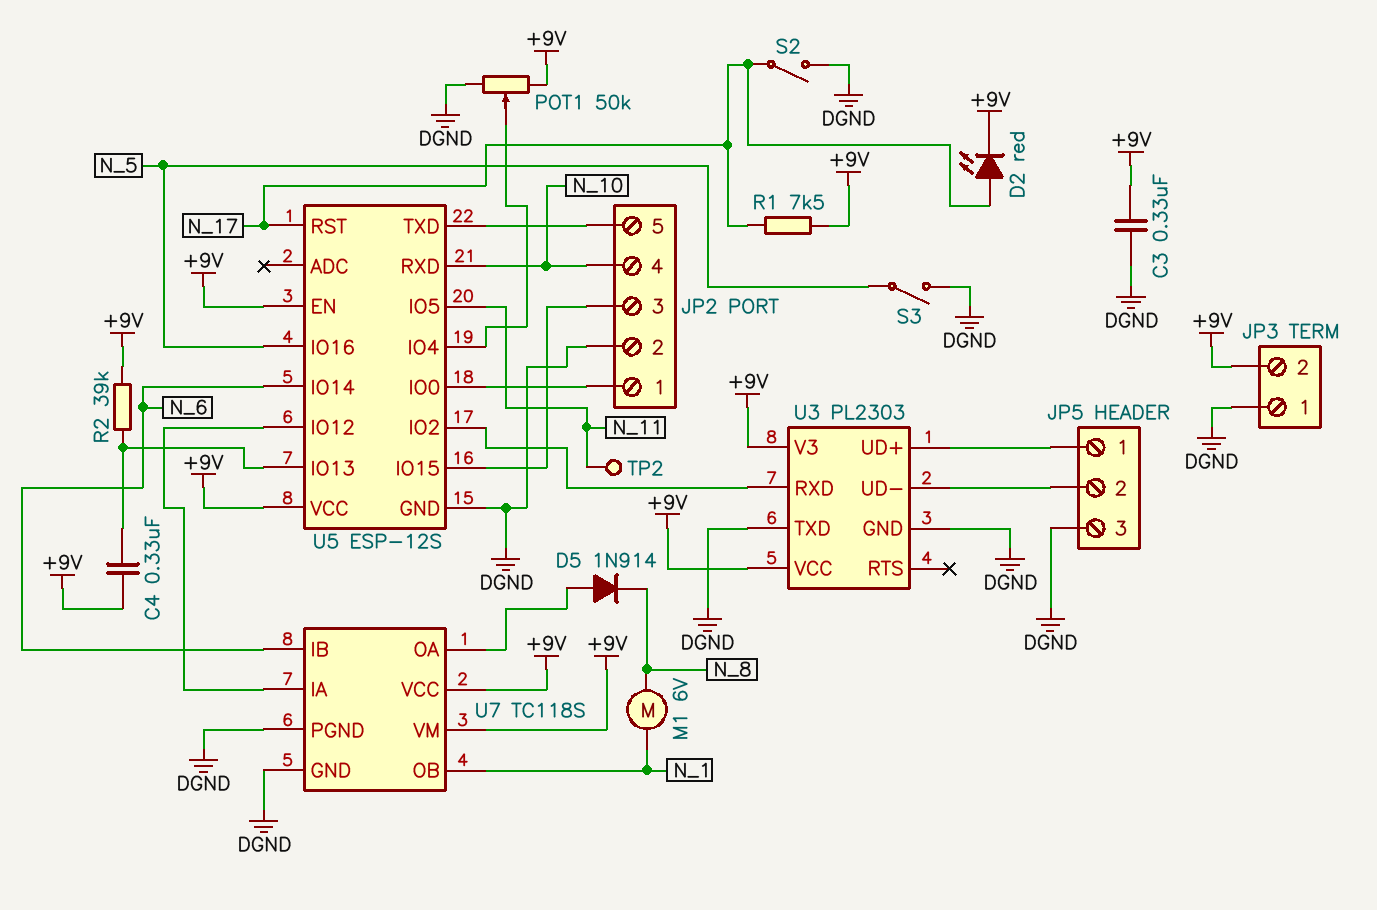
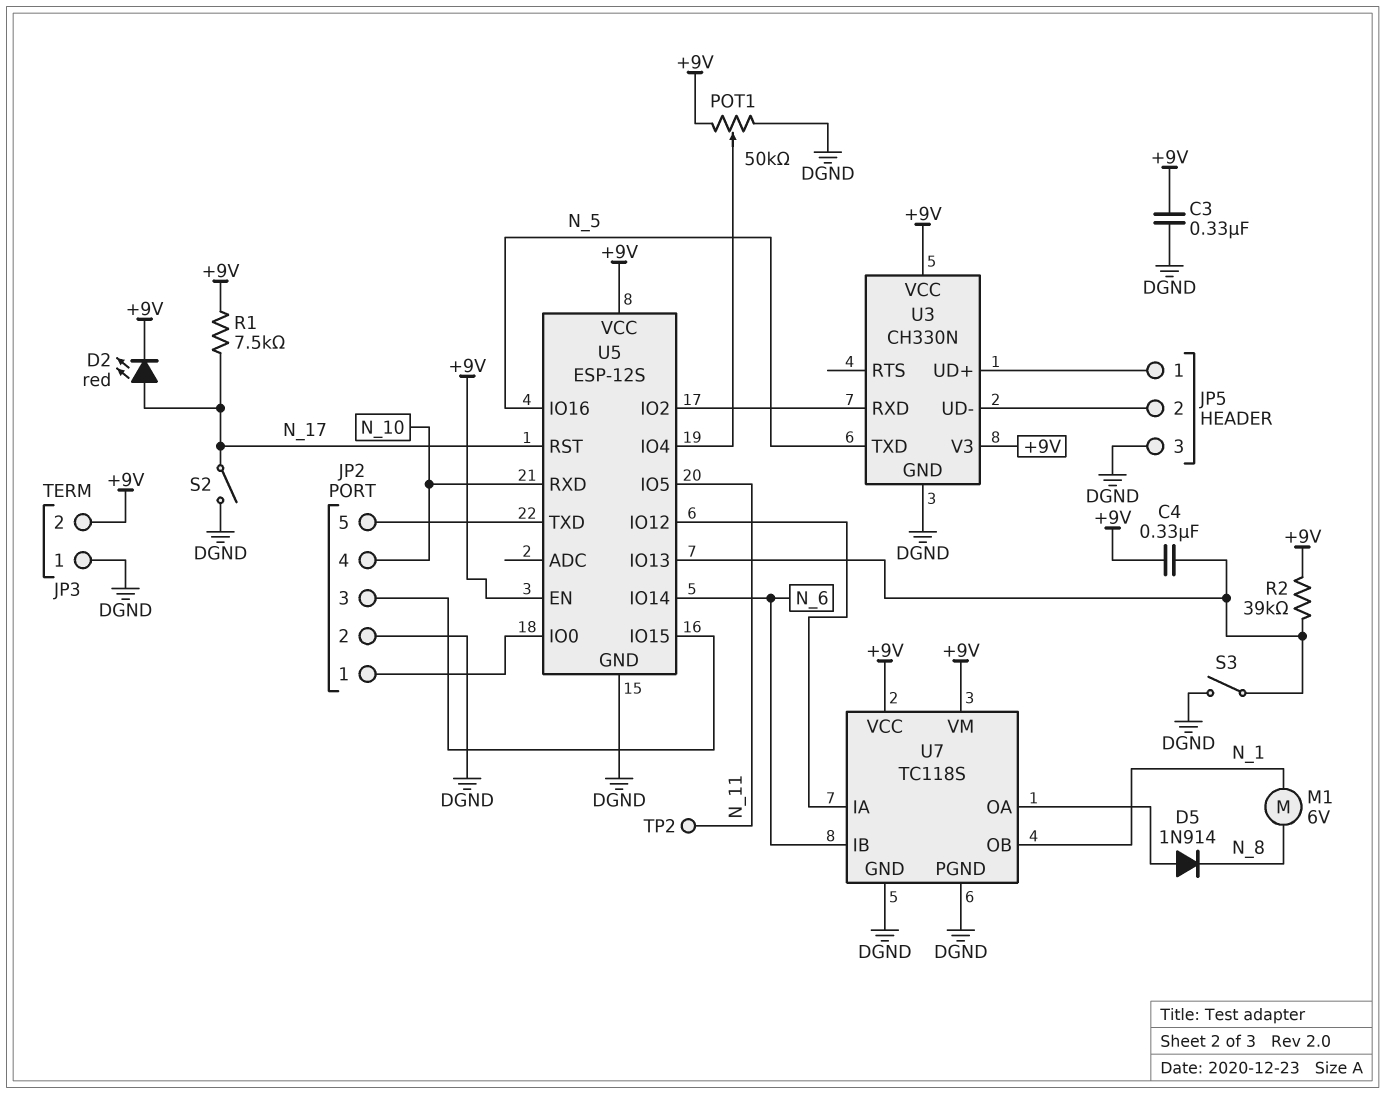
S3: switch (DGND, N_5) -> switch (DGND, U5/IO13)
U3: PL2303 -> CH330N
U3 pin TXD: DGND -> N_5

